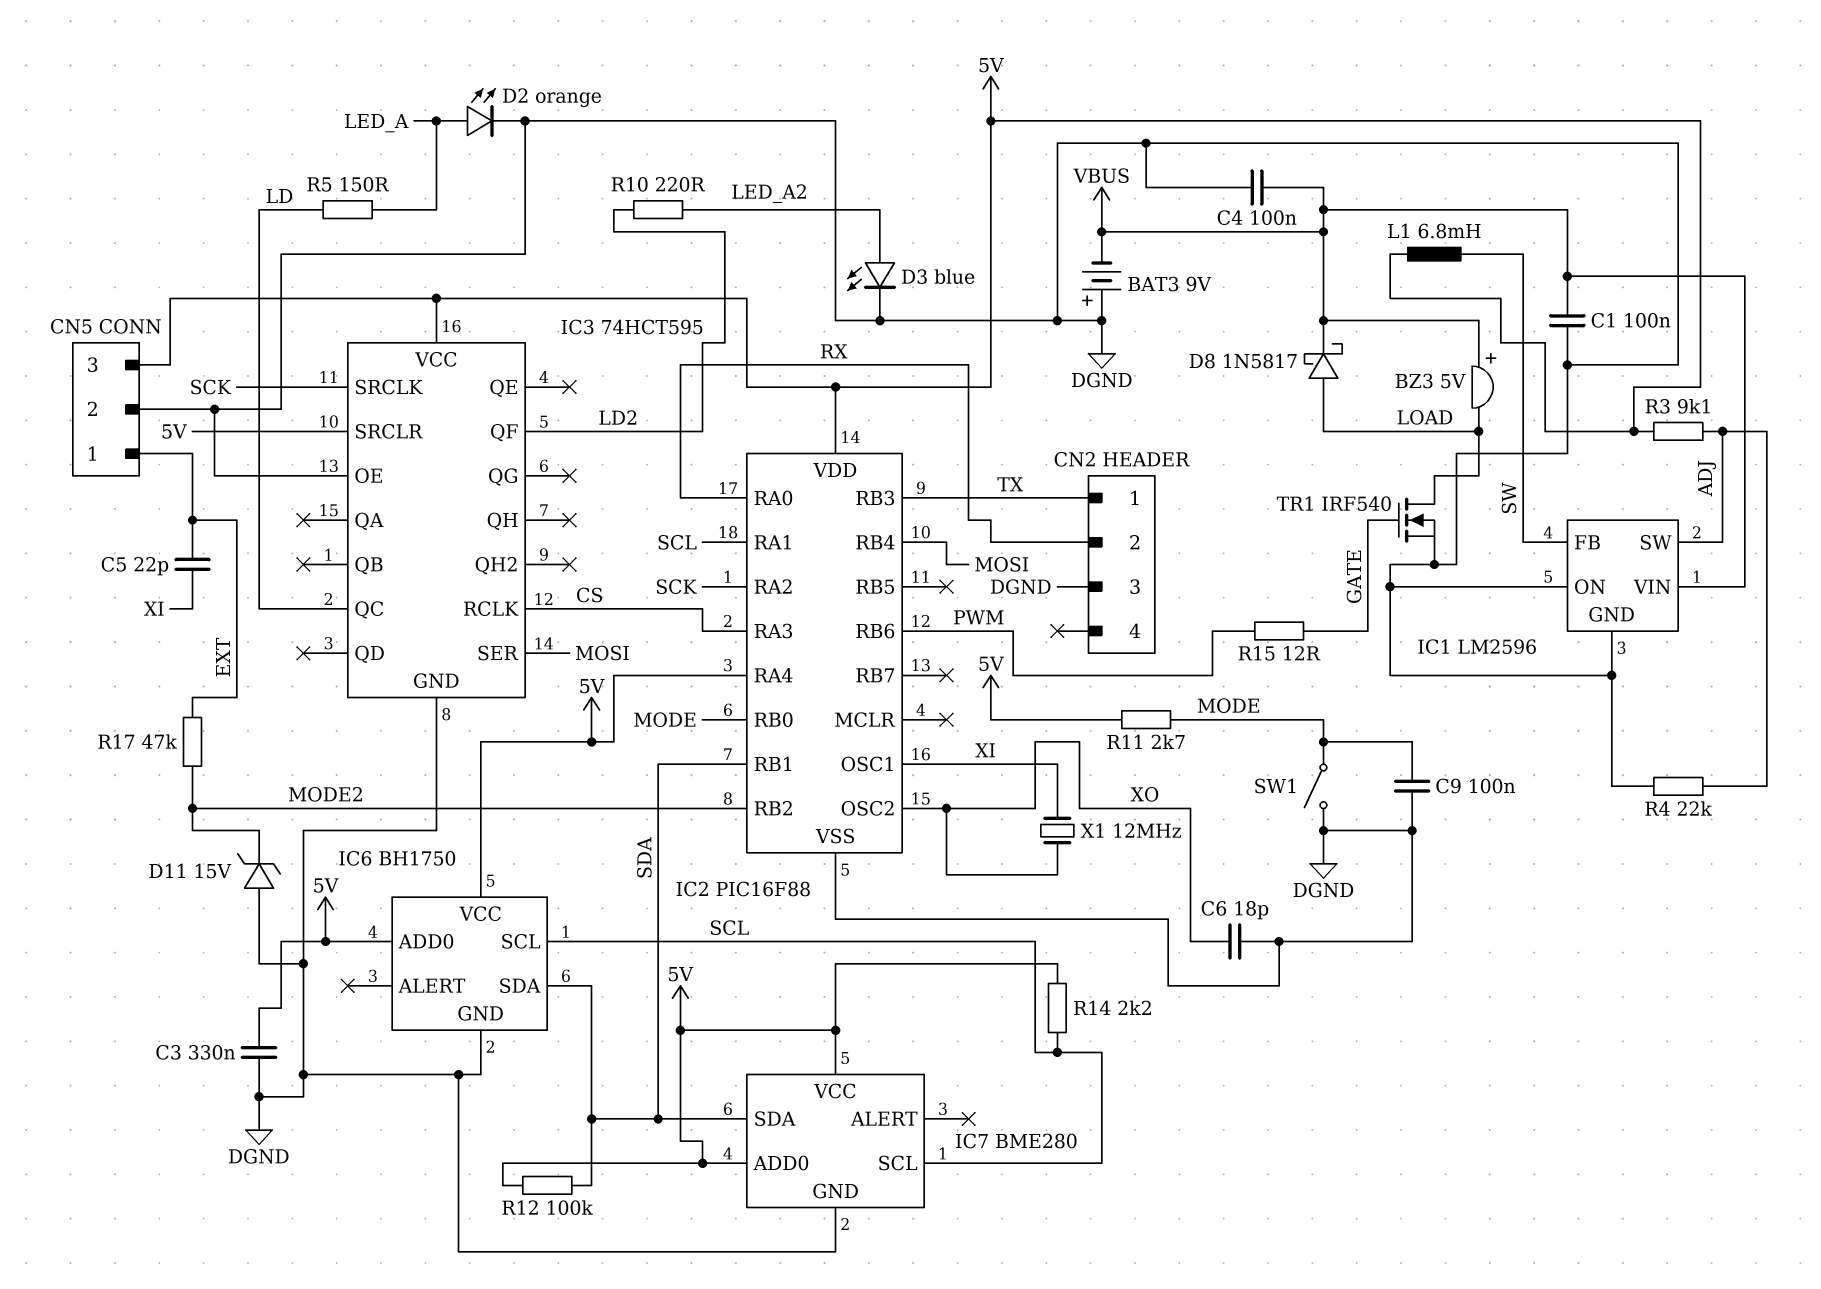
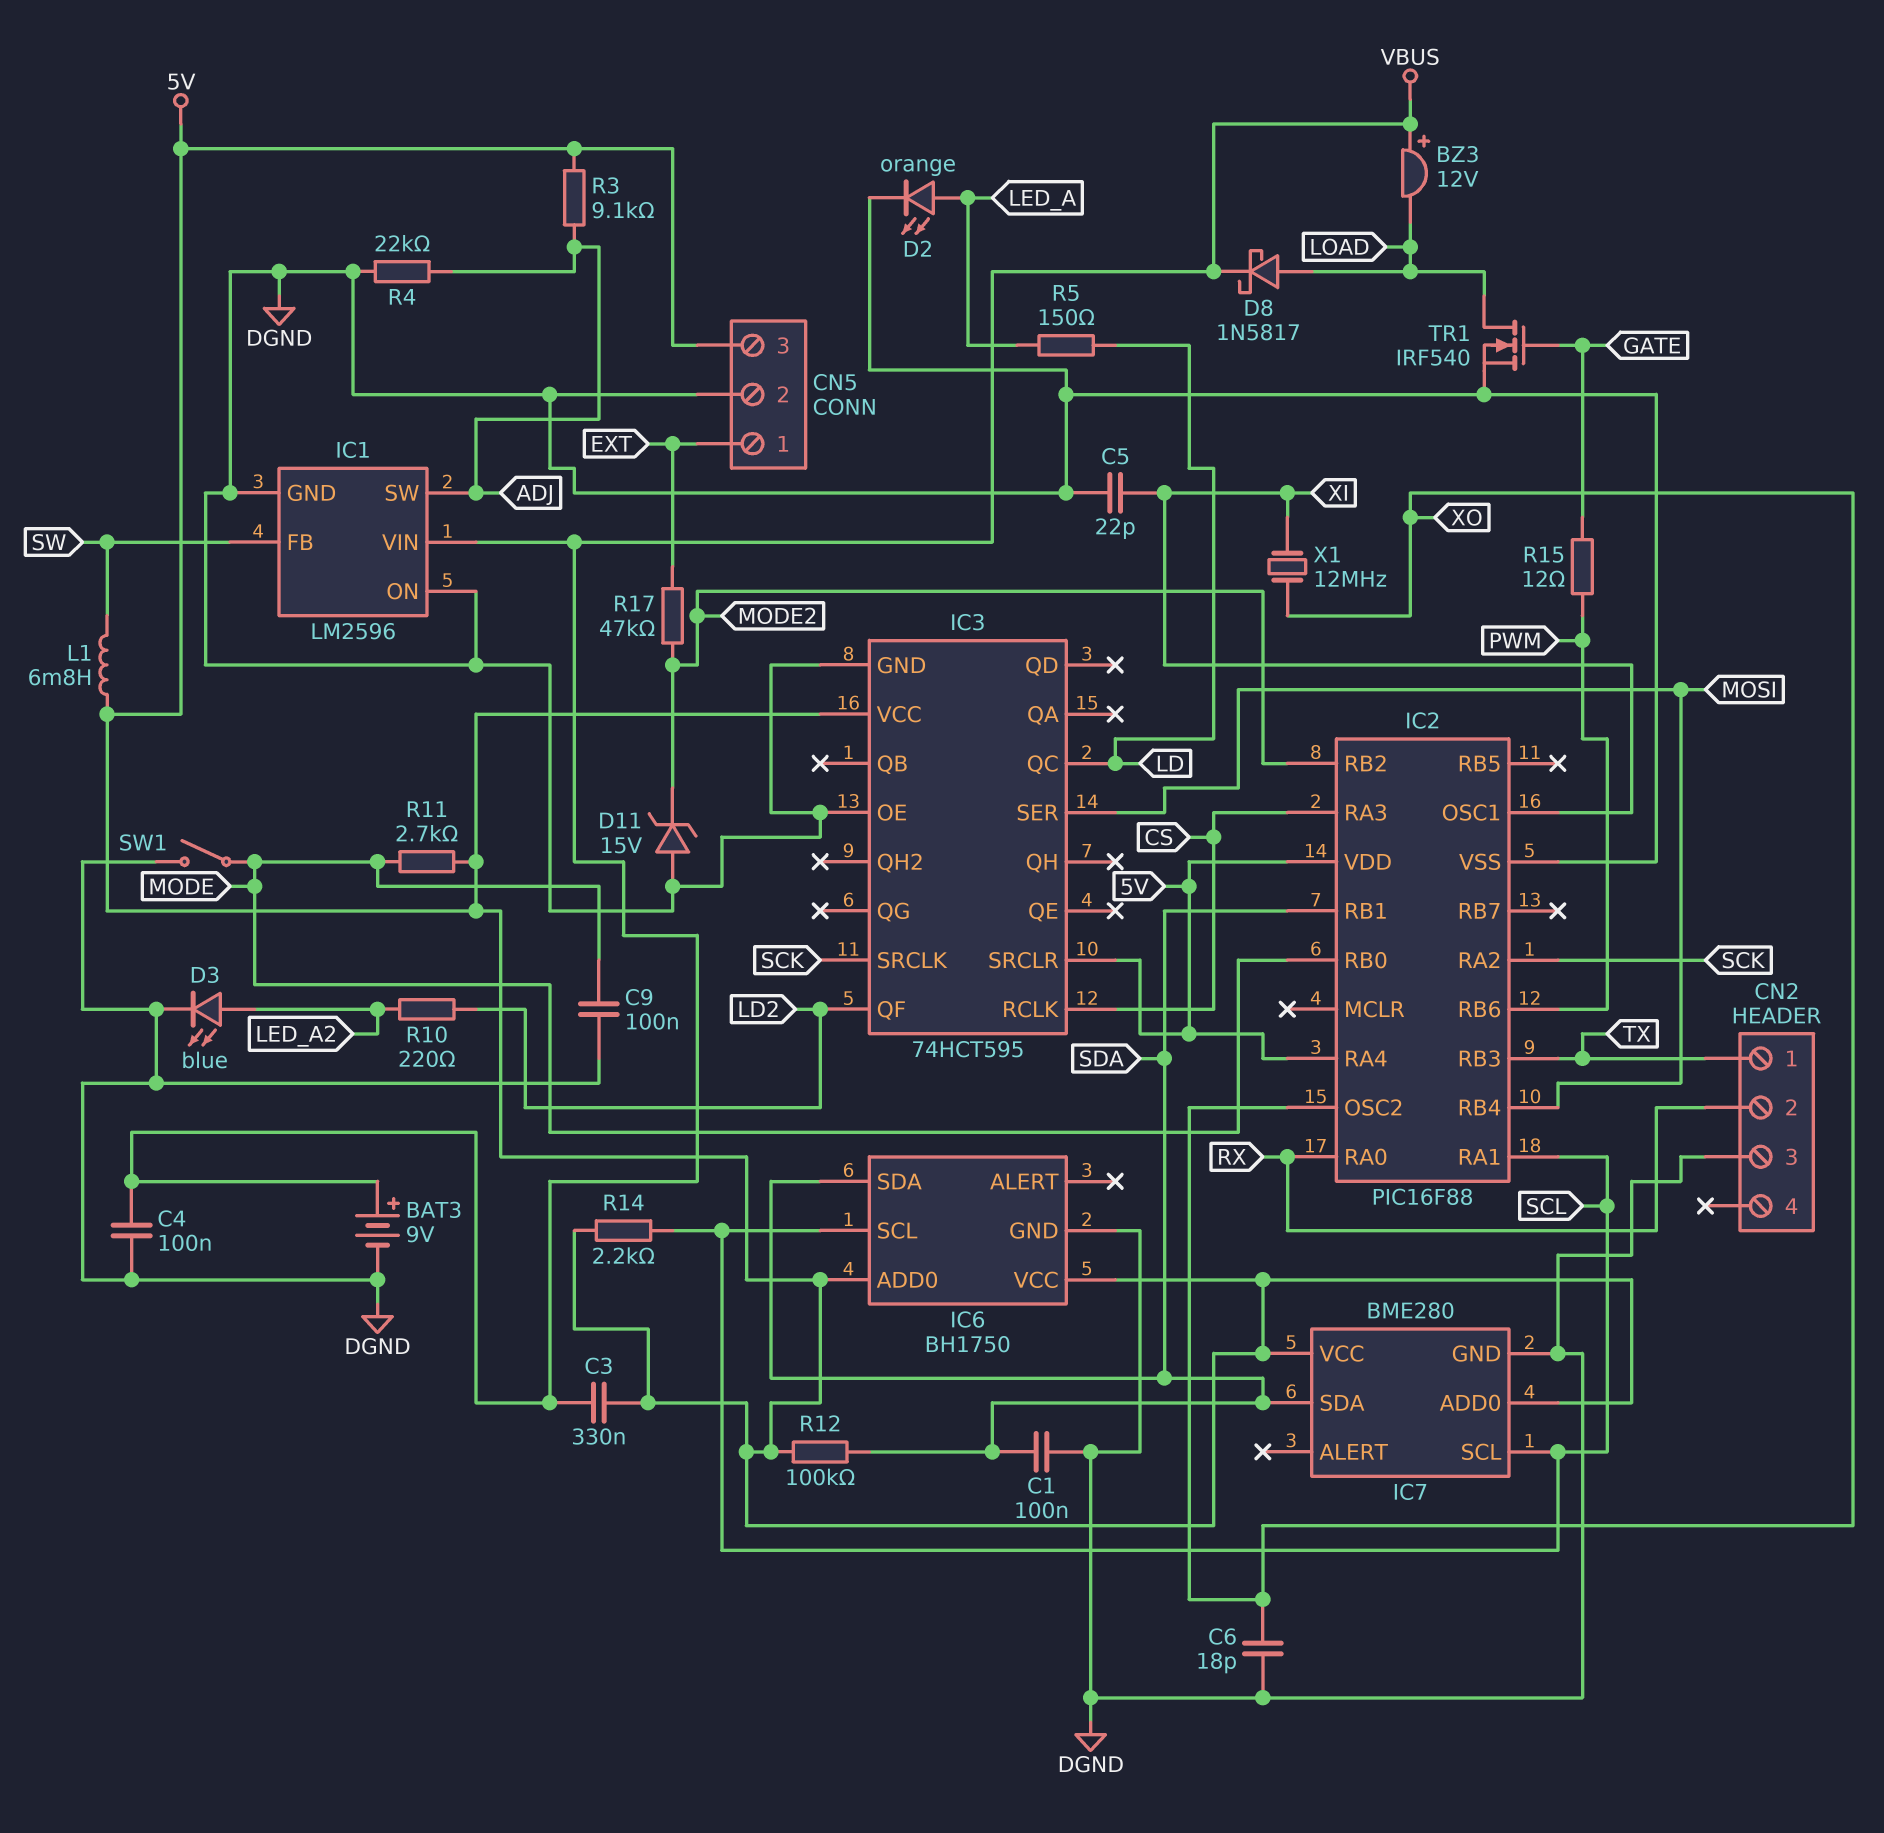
BAT3: 9V (plus DGND, minus VBUS) -> 9V (plus VBUS, minus DGND)
BZ3: buzzer 5V (plus VBUS, minus LOAD) -> buzzer 12V (plus VBUS, minus LOAD)
C1: 100nF (DGND, VBUS) -> 100nF (DGND, SDA)
C3: 330nF (5V, DGND) -> 330nF (5V, VBUS)
C5: 22pF (EXT, XI) -> 22pF (DGND, XI)

